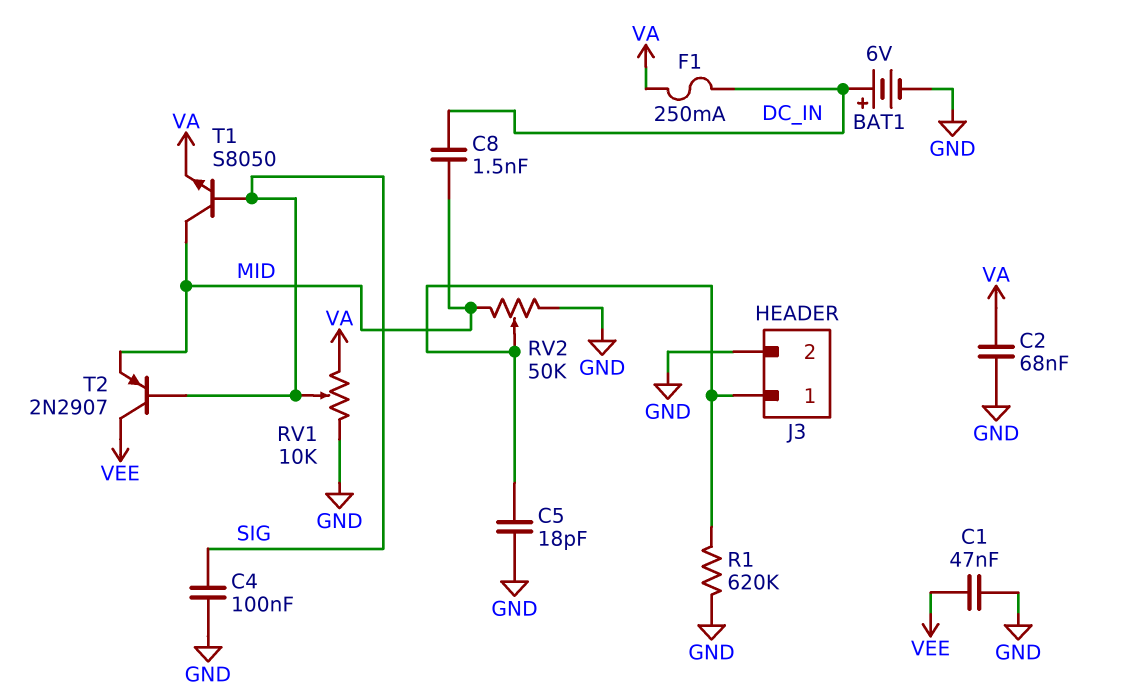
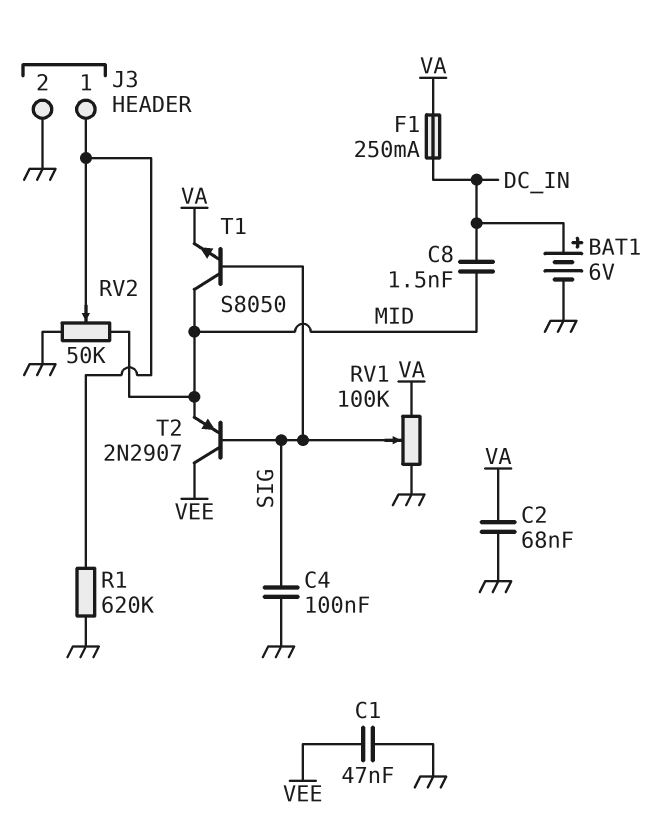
C5: 18pF (GND, J3/1) -> none
RV1: 10k (GND, VA, wiper SIG) -> 100k (GND, VA, wiper SIG)

